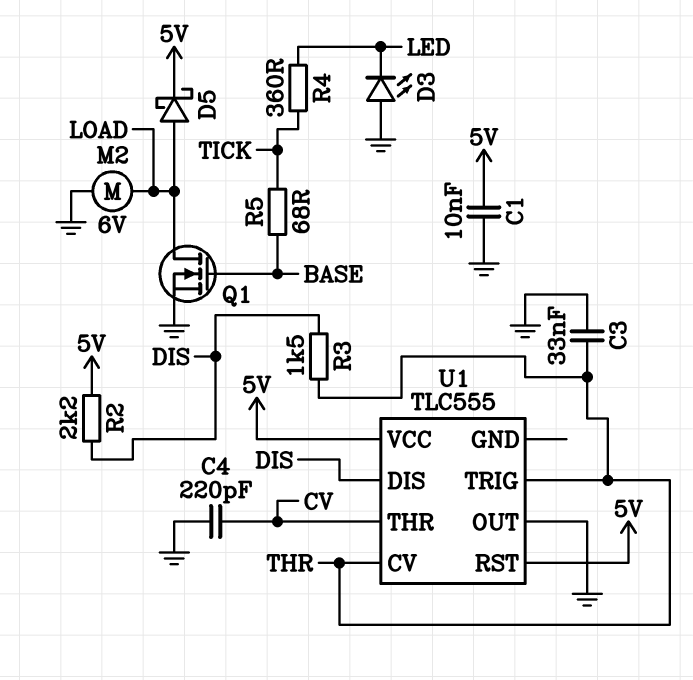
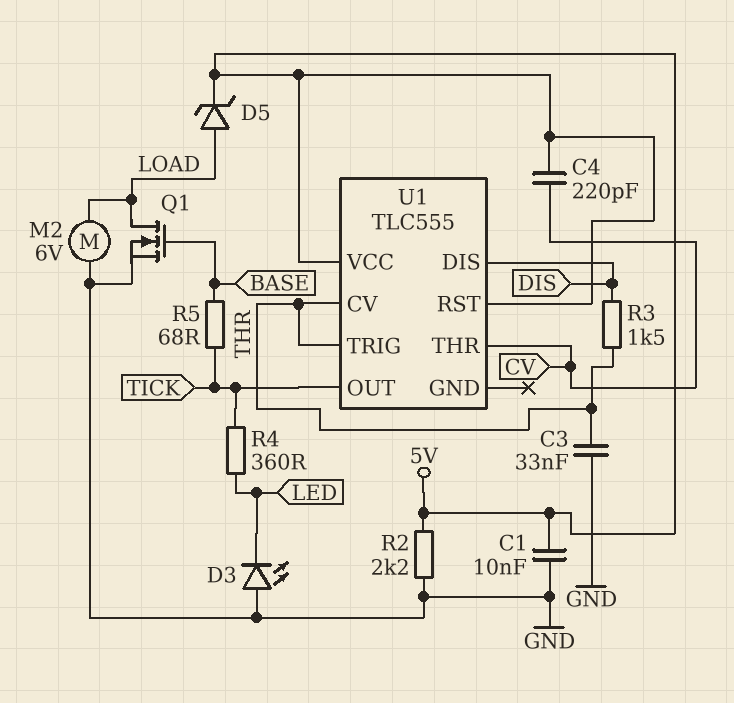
C4: 220pF (CV, GND) -> 220pF (5V, CV)
D5: schottky (A LOAD, K 5V) -> zener (A LOAD, K 5V)
R2: 2.2k (5V, DIS) -> 2.2k (5V, GND)
U1 pin OUT: GND -> TICK

